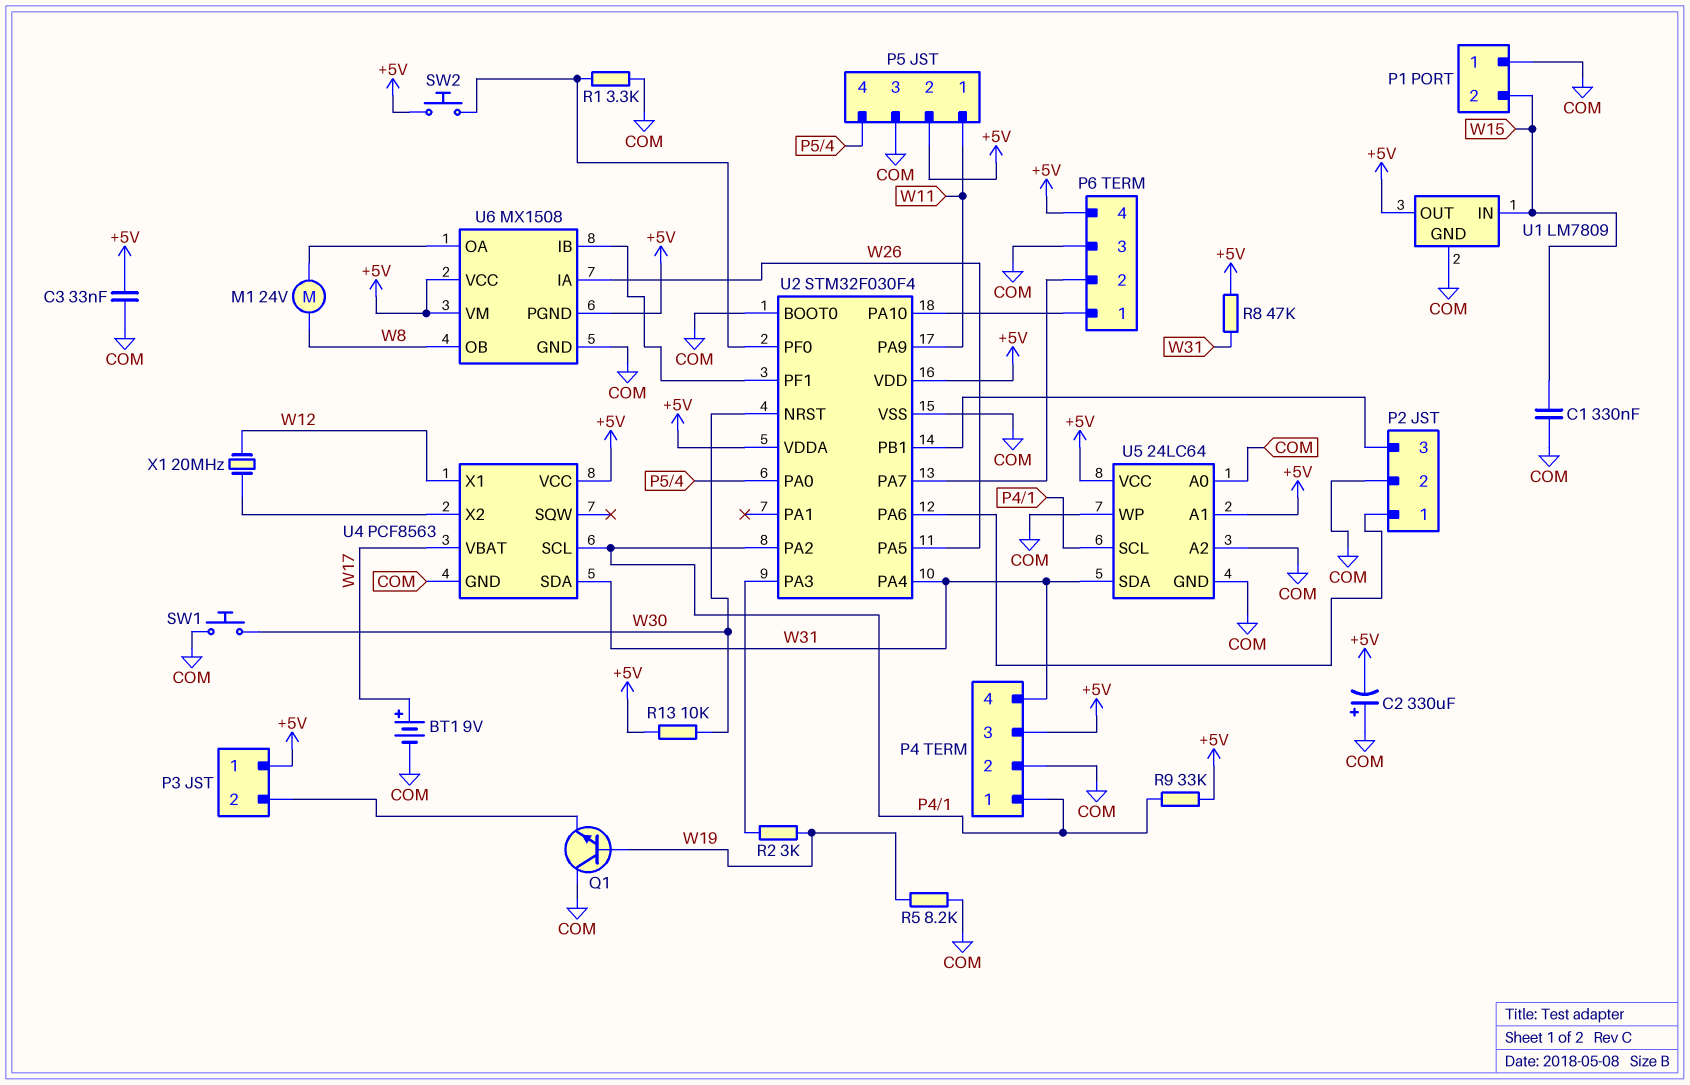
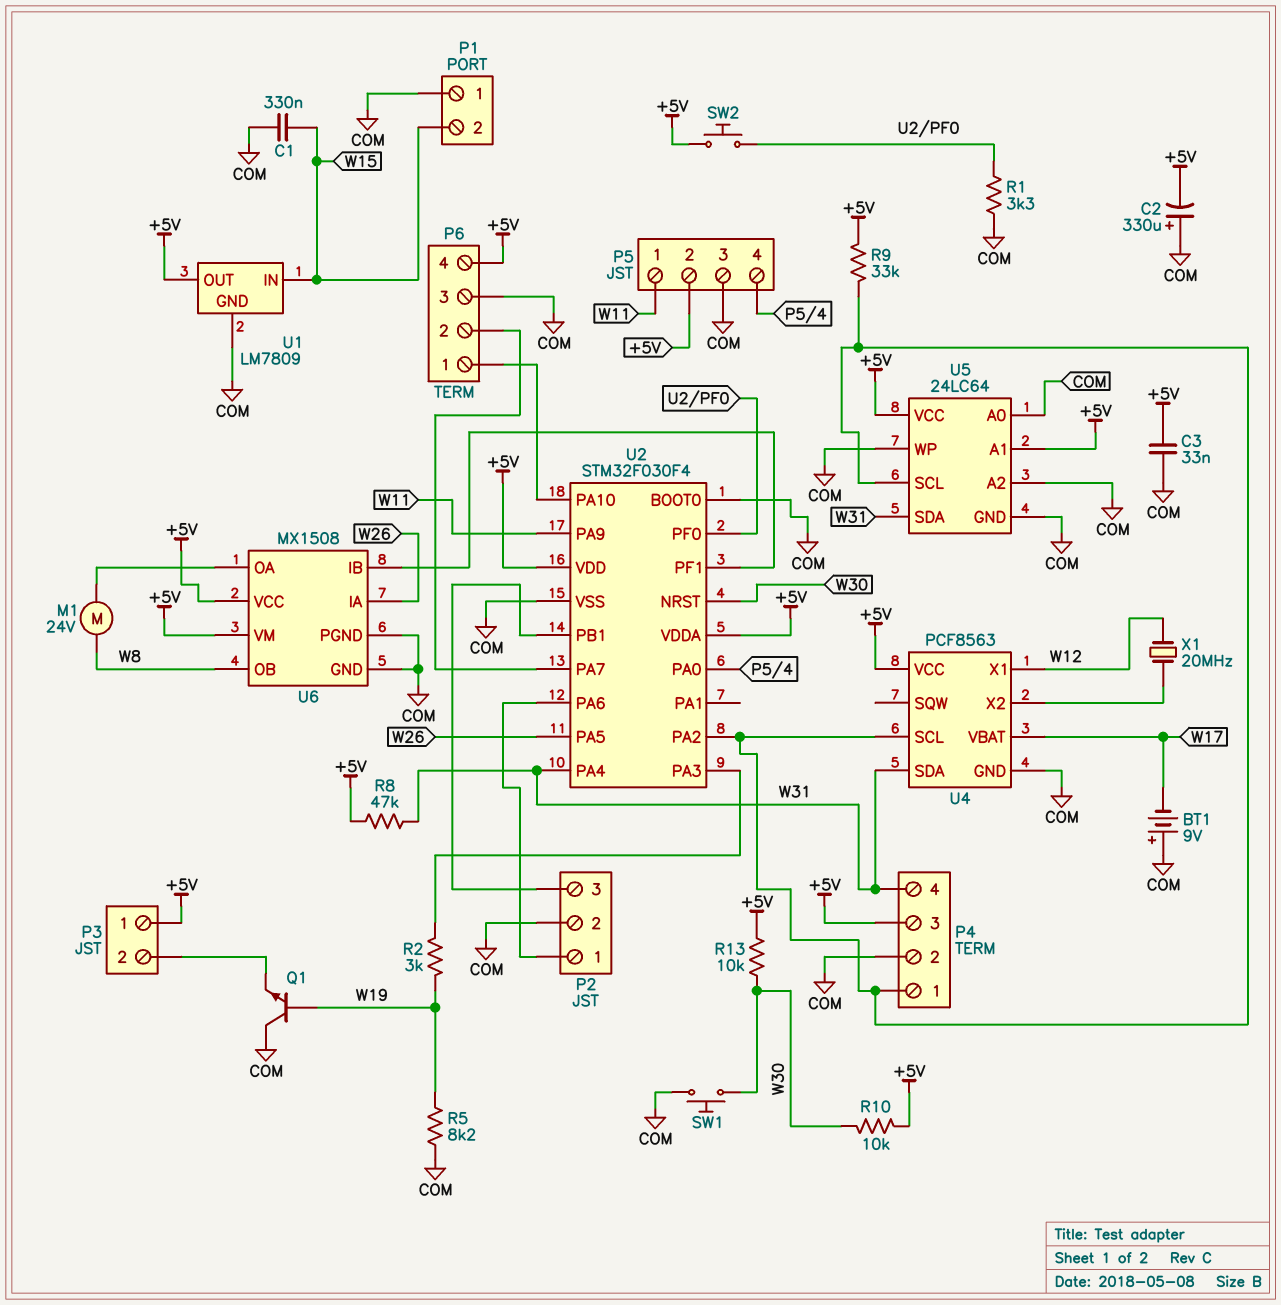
BT1: 9V (plus W17, minus COM) -> 9V (plus COM, minus W17)
R10: none -> 10k (+5V, W30)
U6 pin PGND: +5V -> COM

